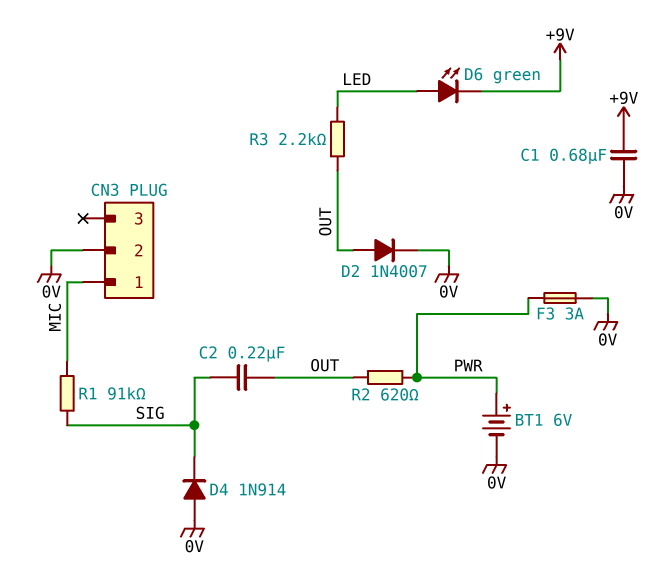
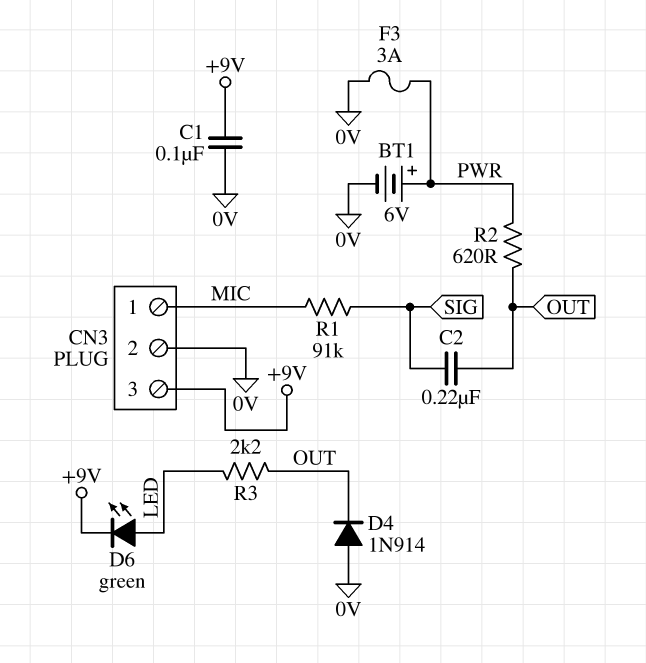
C1: 680nF (+9V, 0V) -> 100nF (+9V, 0V)
CN3 pin 3: none -> +9V
D2: diode 1N4007 (A OUT, K 0V) -> none
D4: diode 1N914 (A 0V, K SIG) -> diode 1N914 (A 0V, K OUT)

